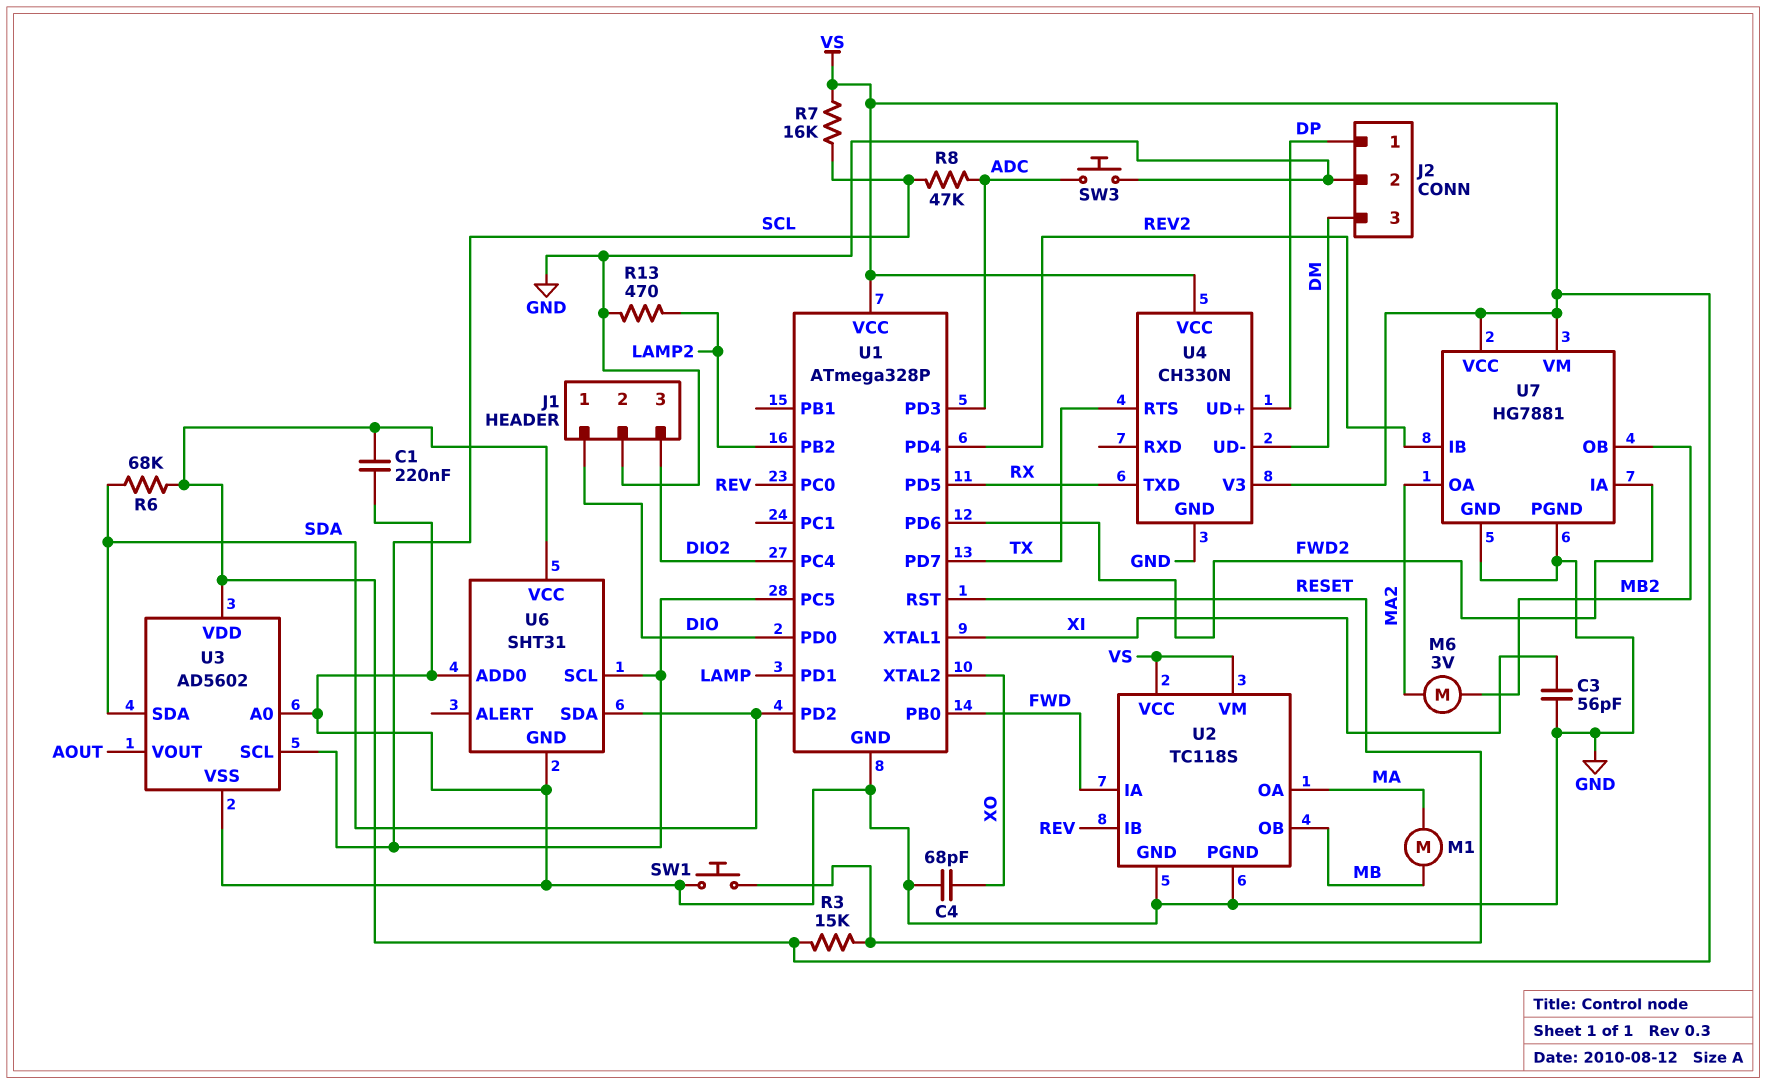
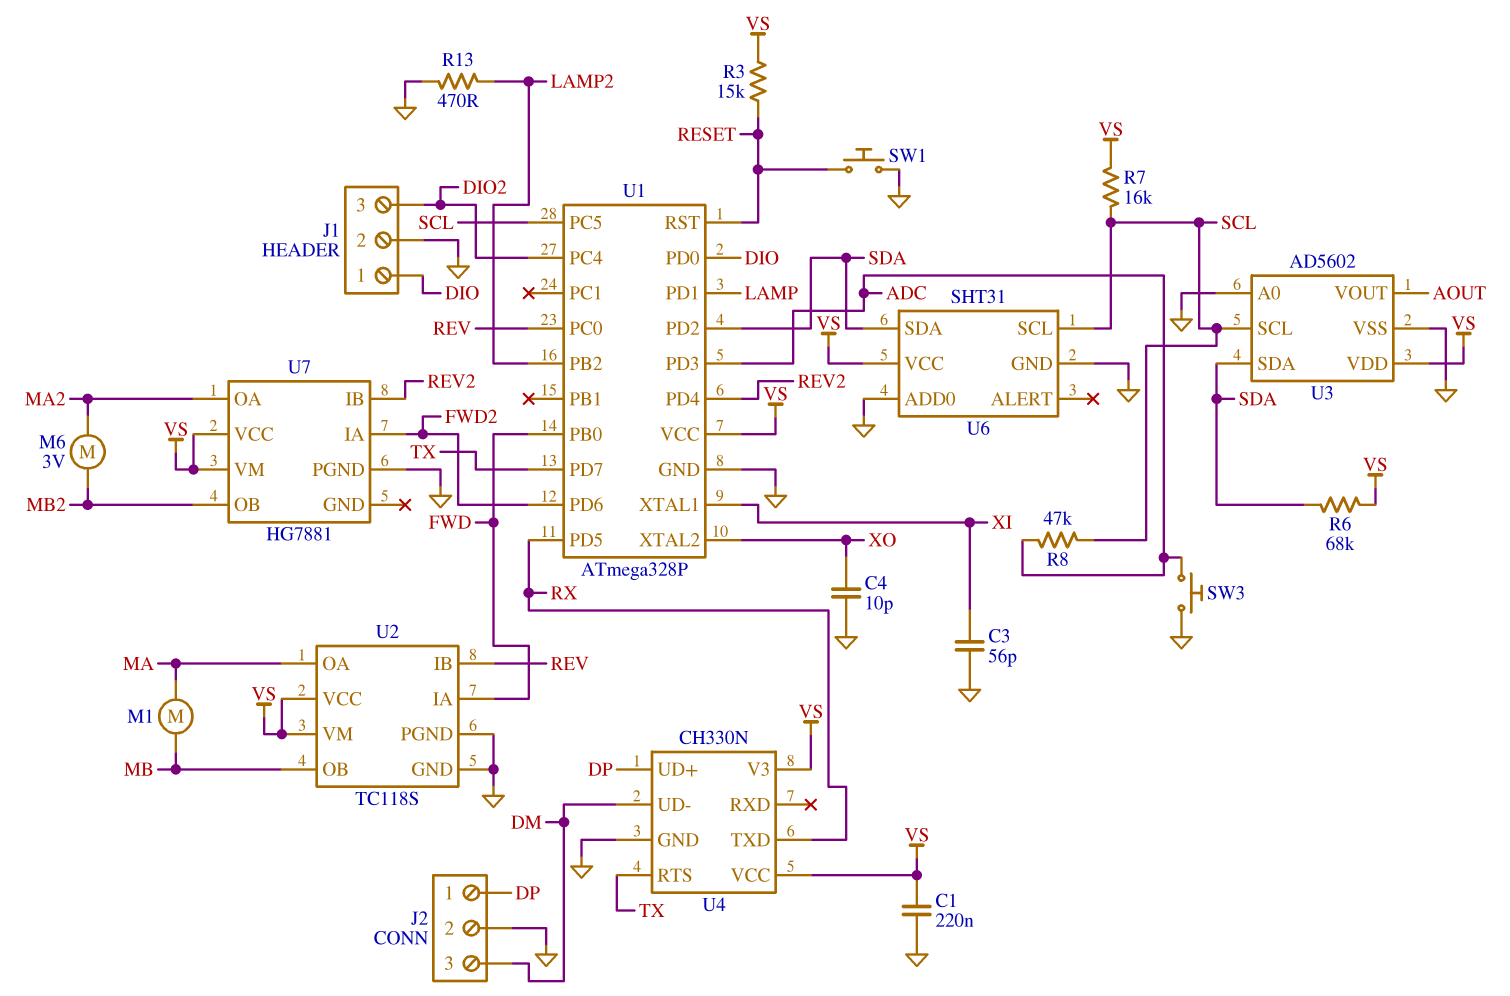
C4: 68pF (GND, XO) -> 10pF (GND, XO)
U7 pin GND: GND -> none

